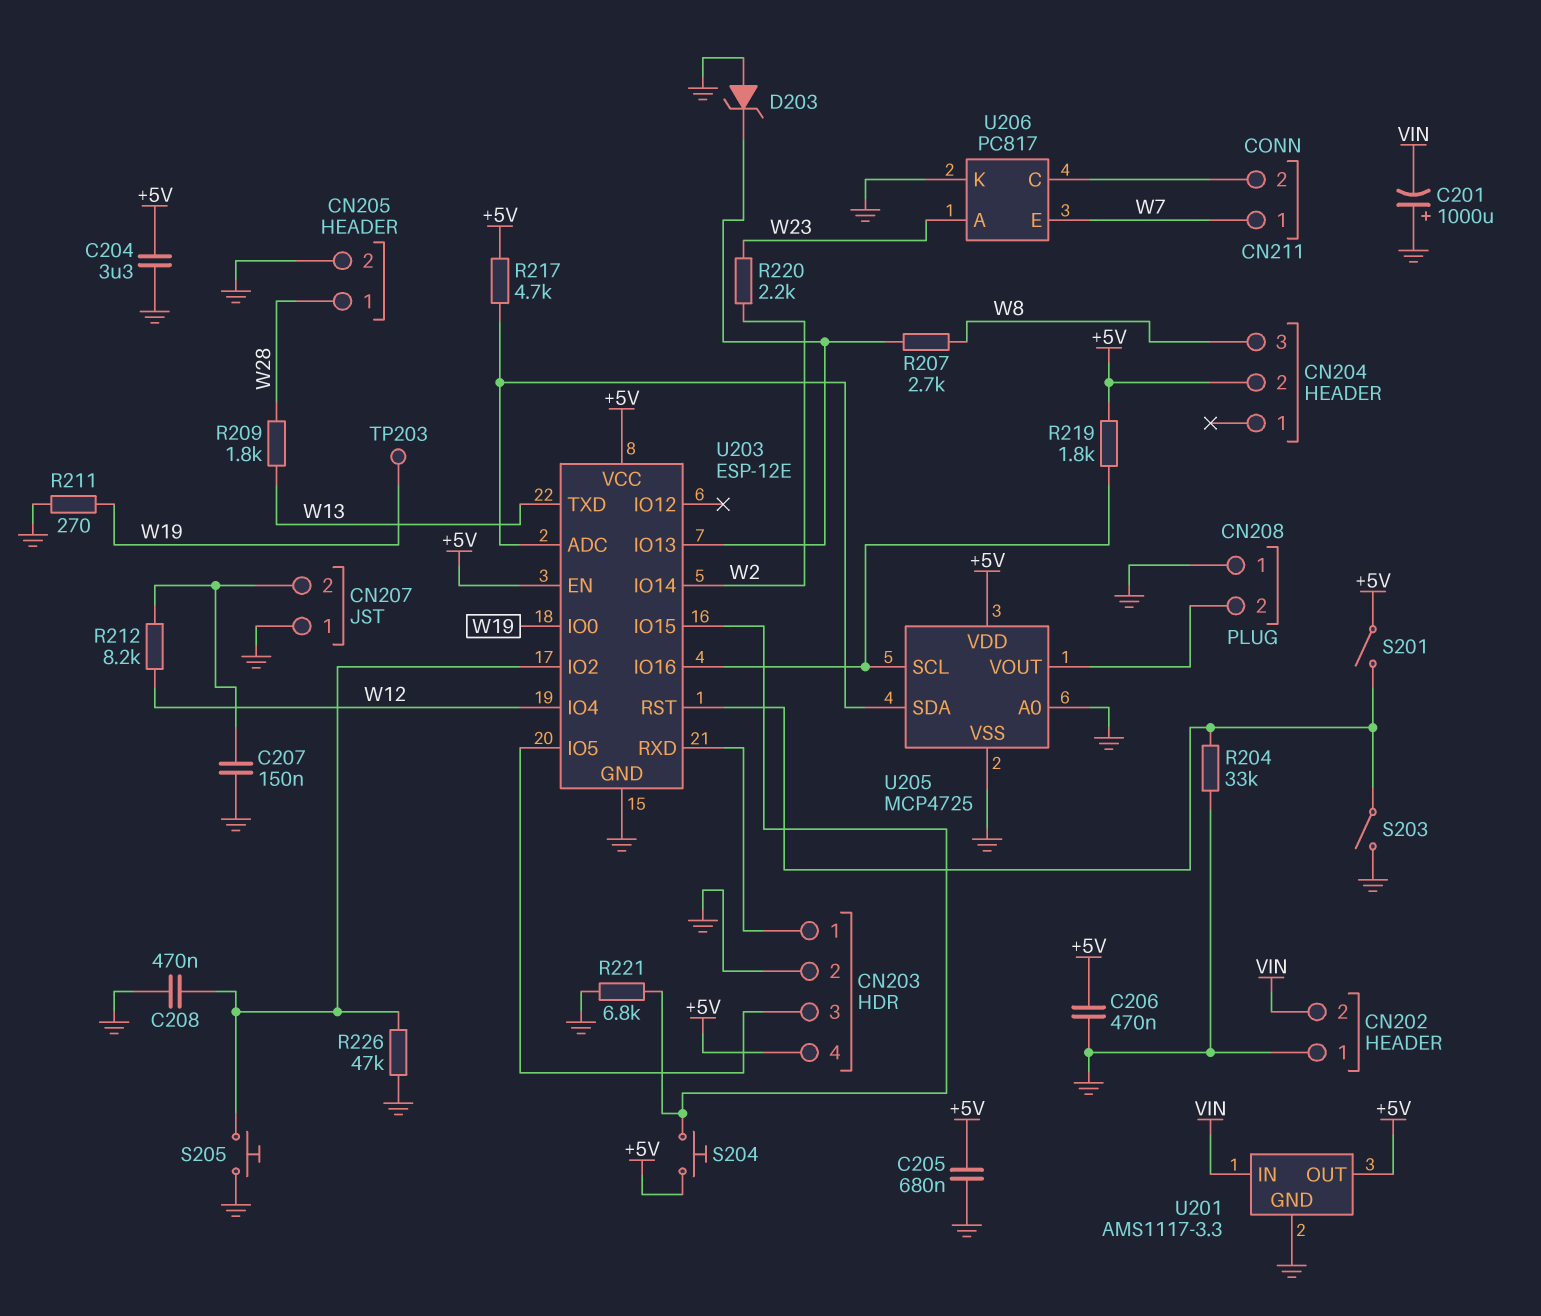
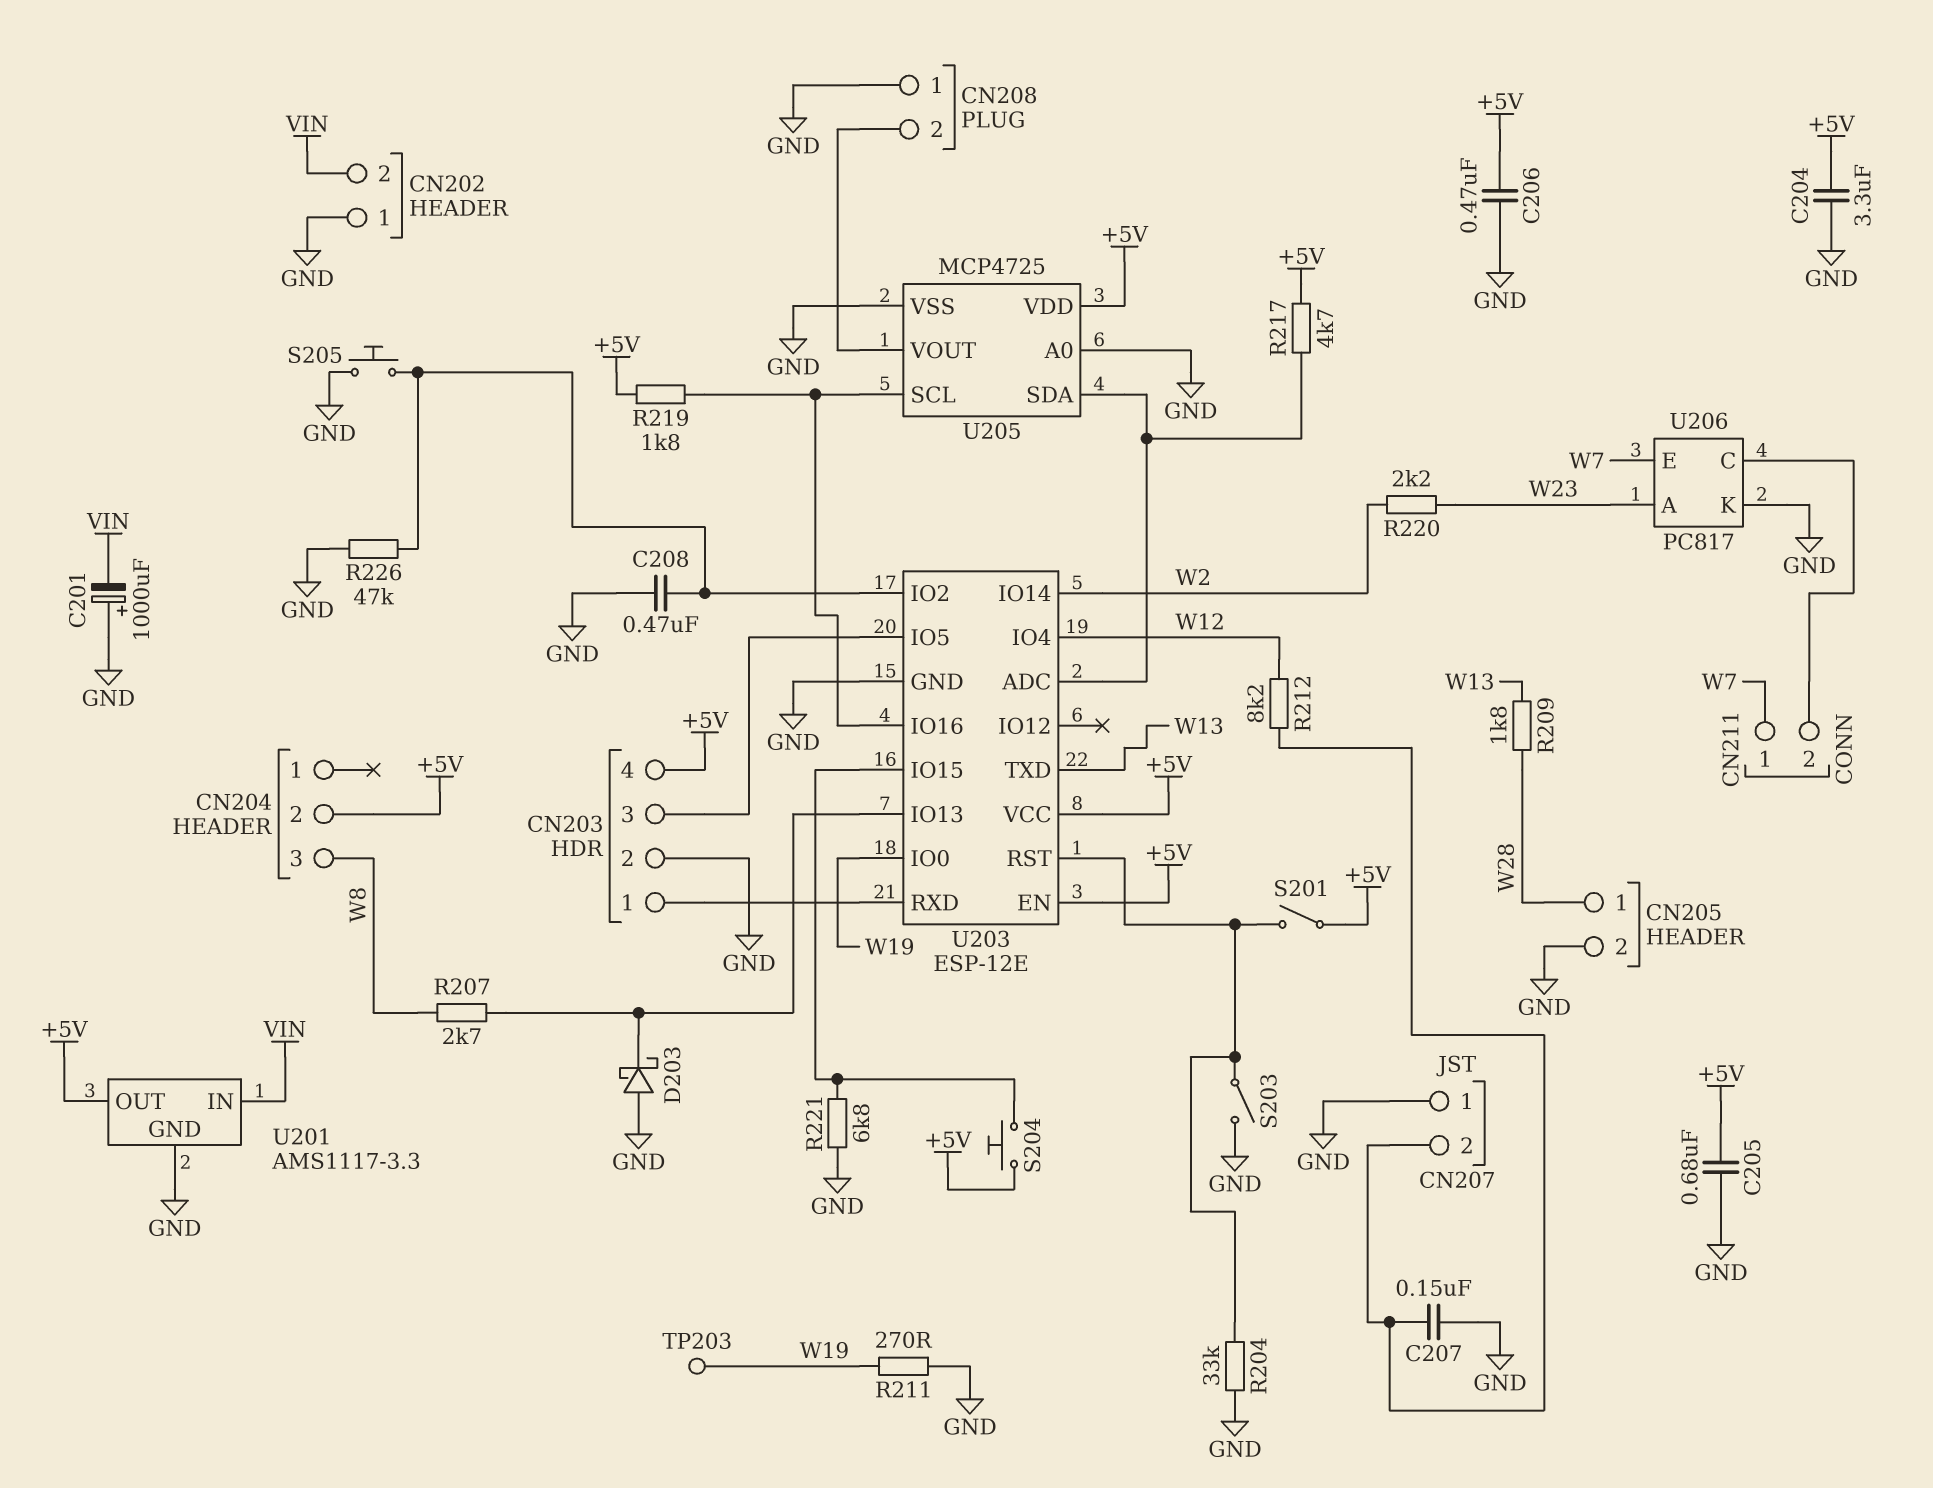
D203: zener (A GND, K U203/IO13) -> schottky (A GND, K U203/IO13)

